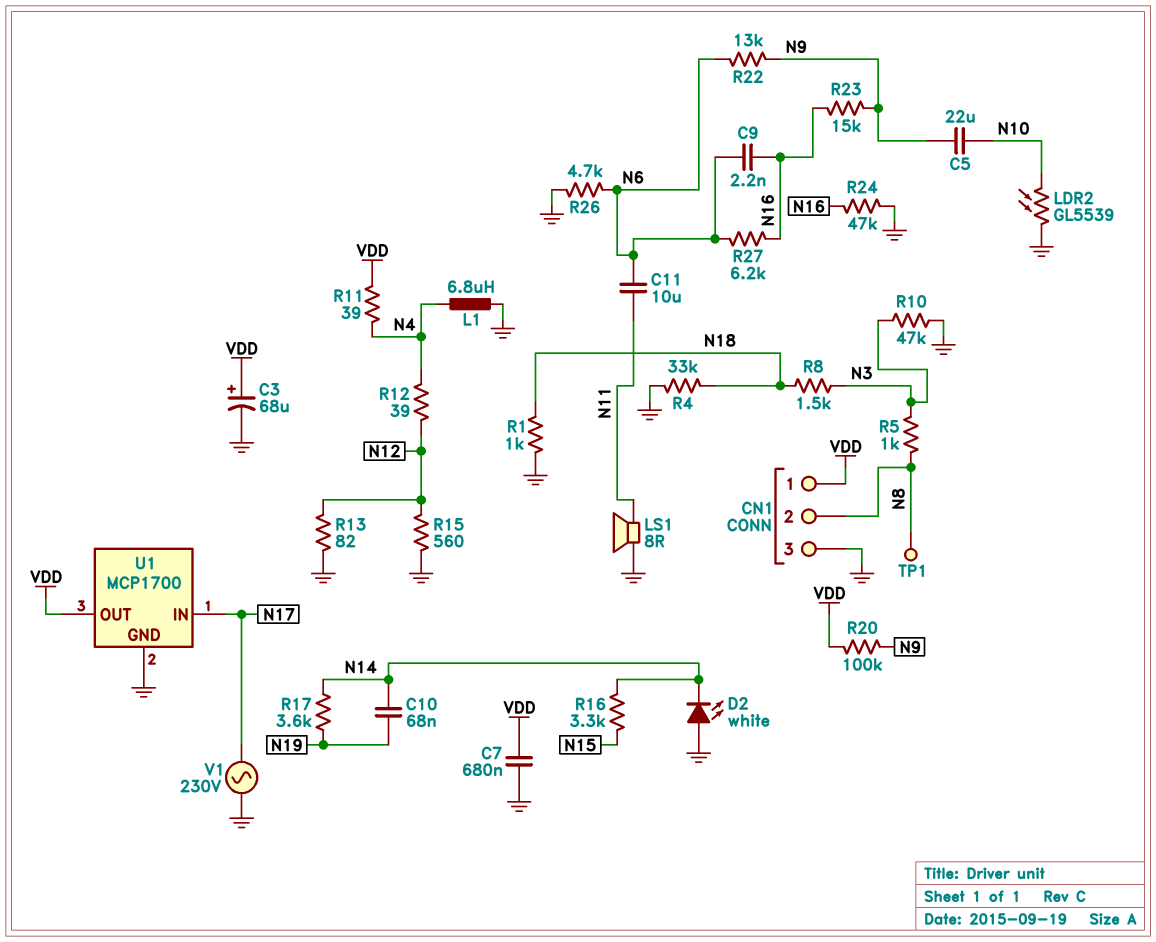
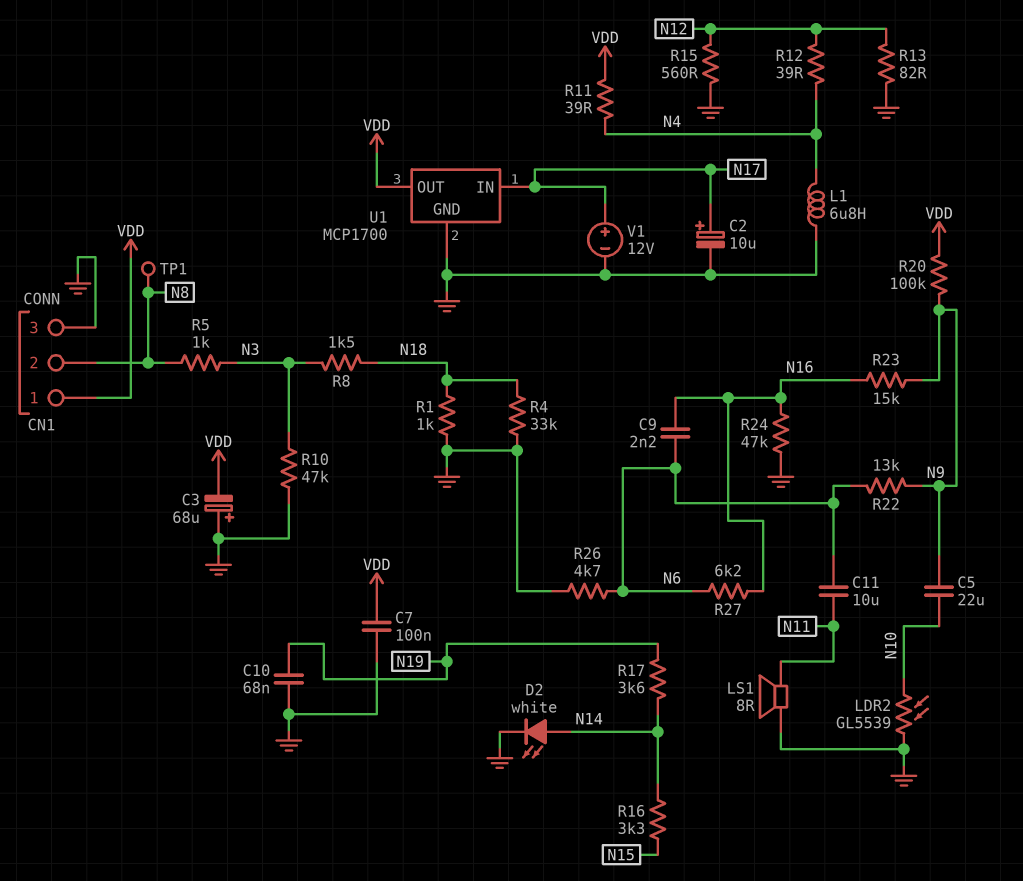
C2: none -> 10uF (plus N17, minus GND)
C3: 68uF (plus VDD, minus GND) -> 68uF (plus GND, minus VDD)
C7: 680nF (GND, VDD) -> 100nF (GND, VDD)
C10: 68nF (N14, N19) -> 68nF (GND, N19)
D2: LED white (A GND, K N14) -> LED white (A N14, K GND)
V1: AC 230V (GND, N17) -> 12V (plus N17, minus GND)

